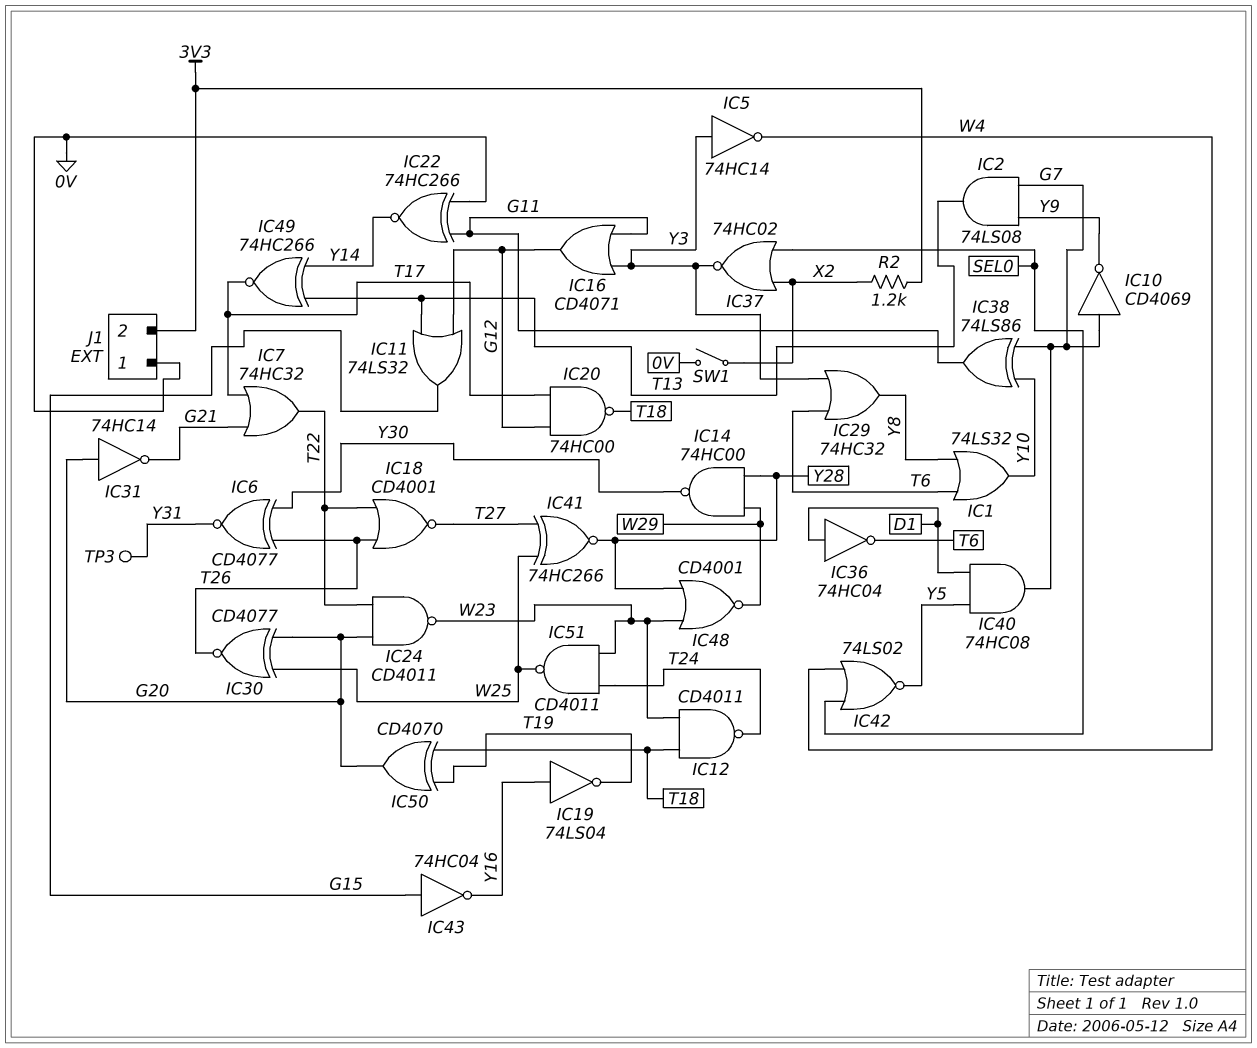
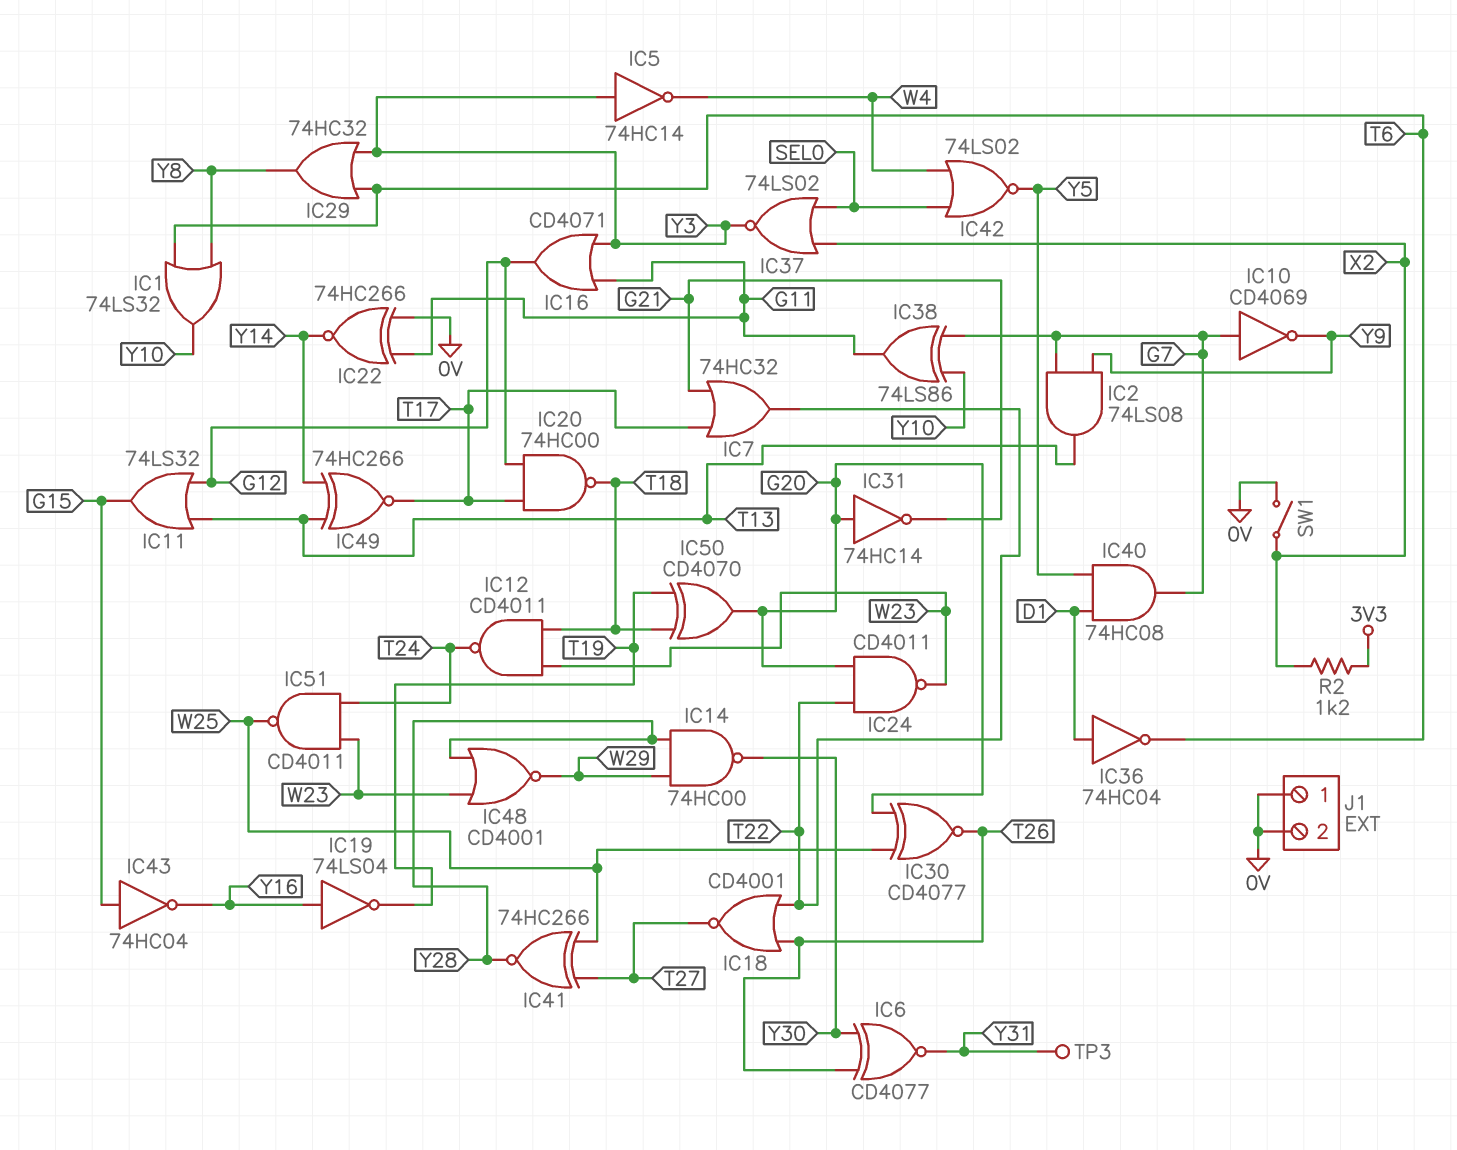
IC37: NOR 74HC02 (in SEL0, in X2, out Y3) -> NOR 74LS02 (in SEL0, in X2, out Y3)
J1 pin 2: 3V3 -> 0V

